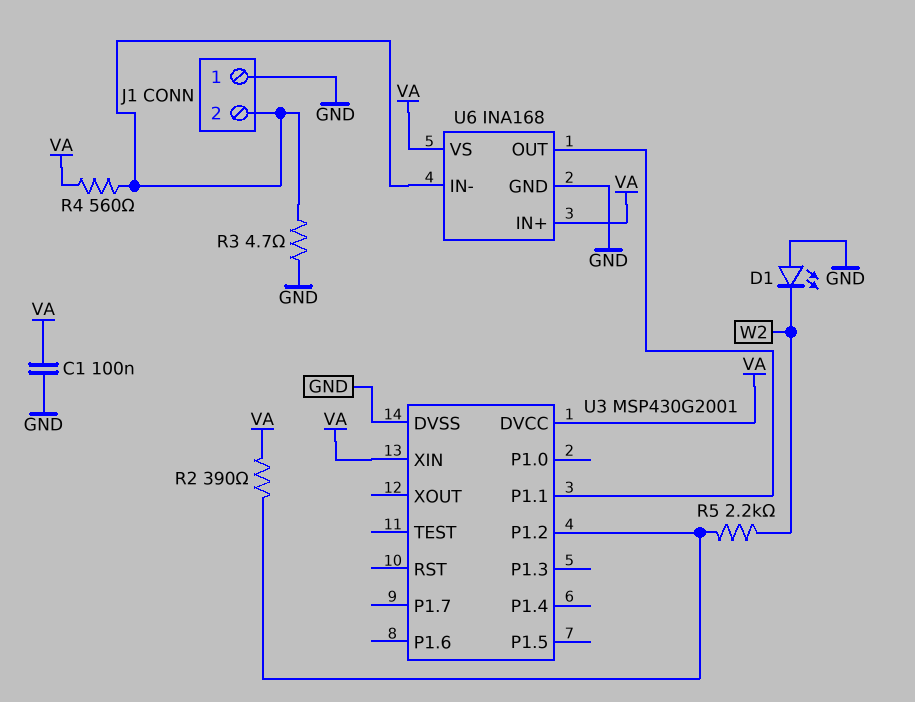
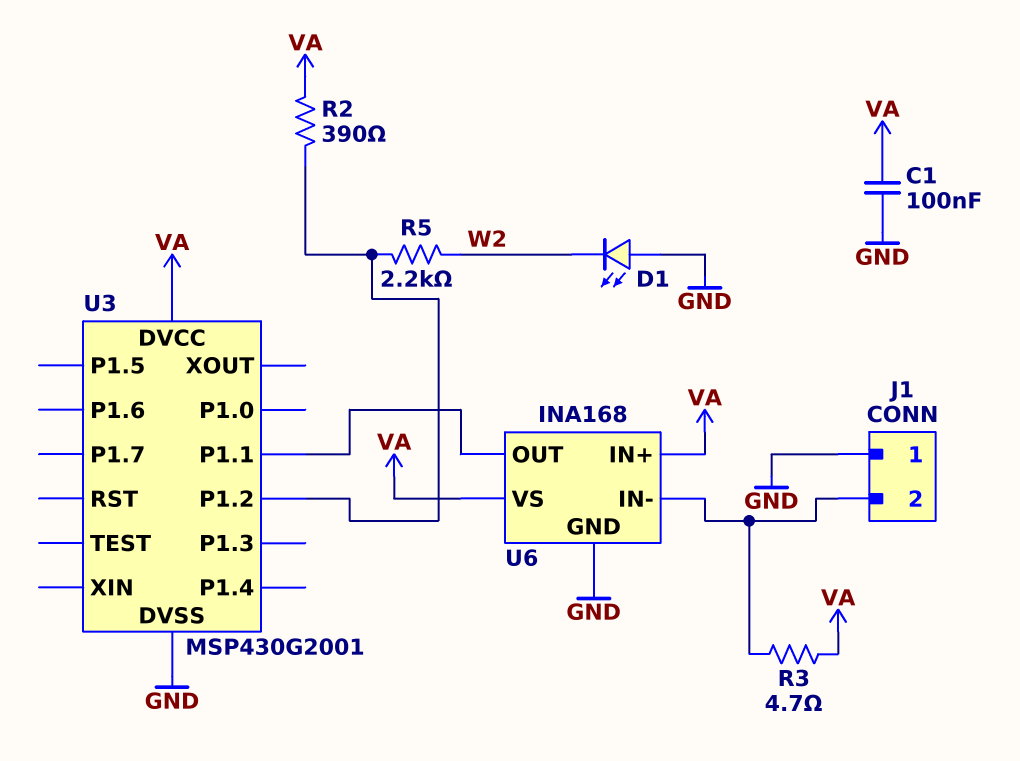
R3: 4.7 (GND, J1/2) -> 4.7 (J1/2, VA)
R4: 560 (J1/2, VA) -> none
U3 pin XIN: VA -> none

